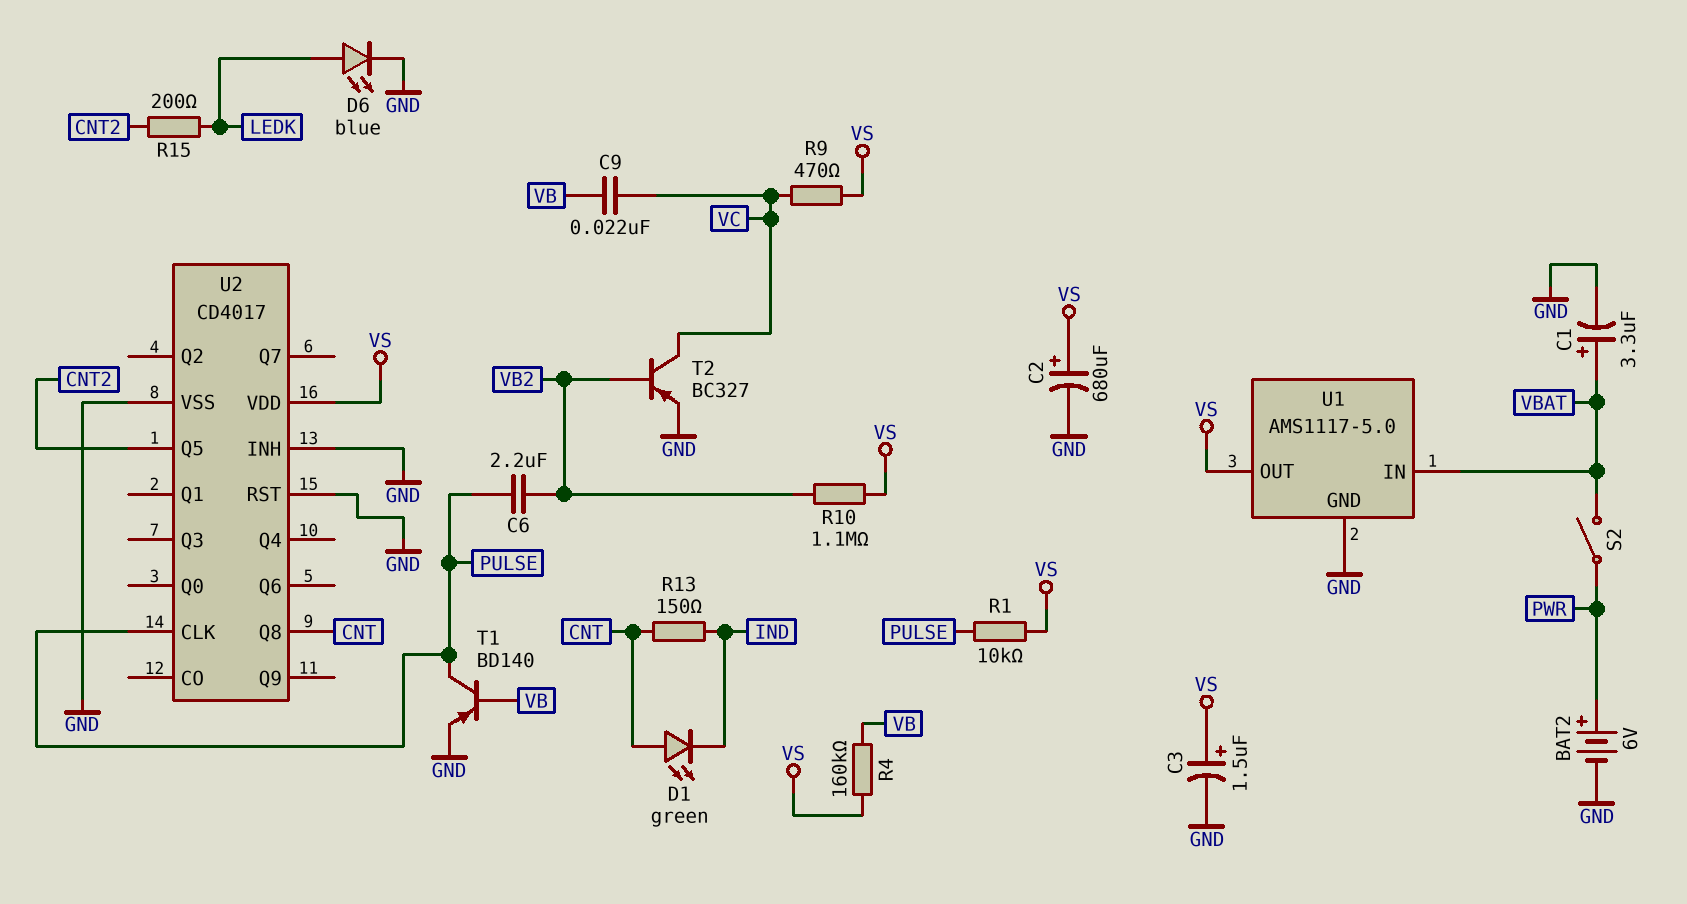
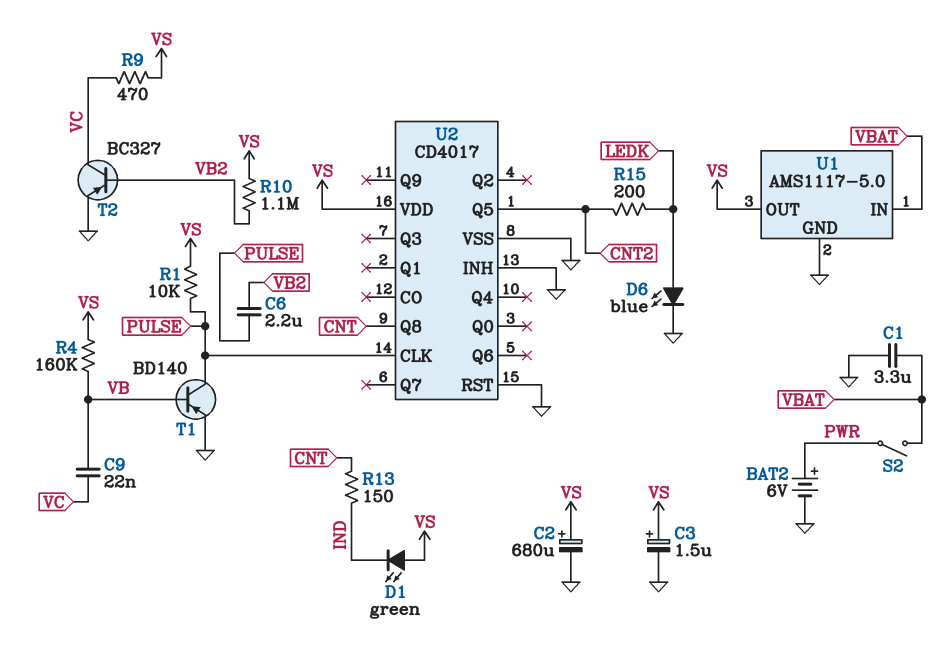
C1: 3.3uF (plus VBAT, minus GND) -> 3.3uF (GND, VBAT)
D1: LED green (A CNT, K IND) -> LED green (A VS, K IND)

